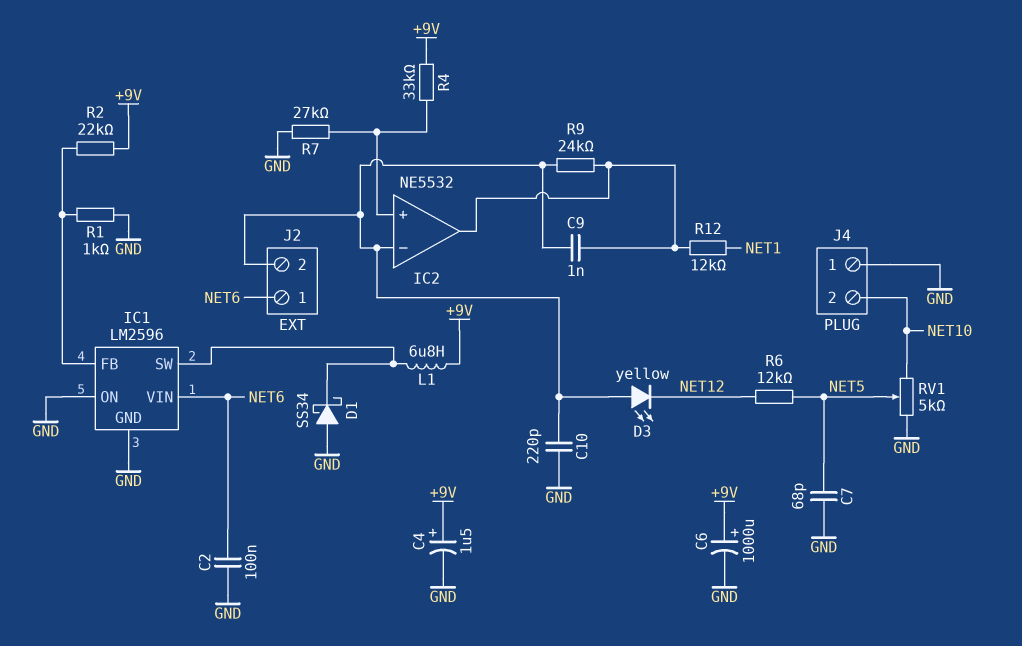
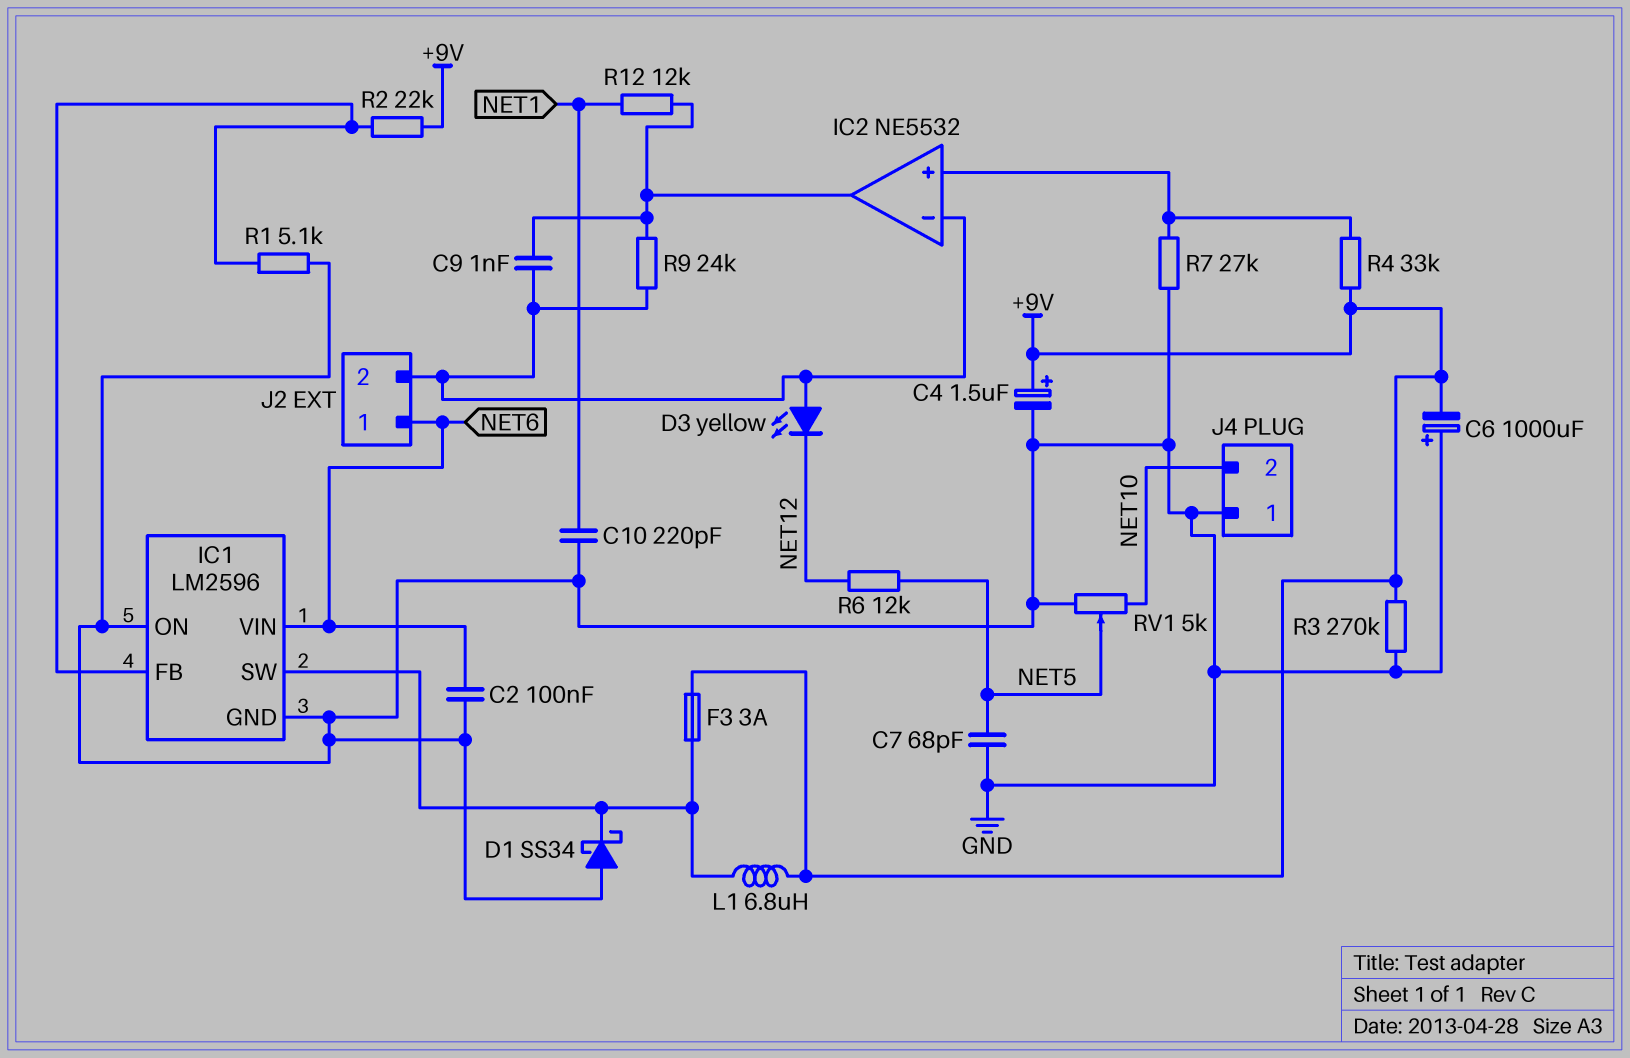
C6: 1000uF (plus +9V, minus GND) -> 1000uF (plus GND, minus +9V)
C10: 220pF (GND, IC2/in-) -> 220pF (GND, NET1)
F3: none -> 3A (+9V, IC1/SW)
R1: 1k (GND, IC1/FB) -> 5.1k (GND, IC1/FB)
R3: none -> 270k (+9V, GND)

